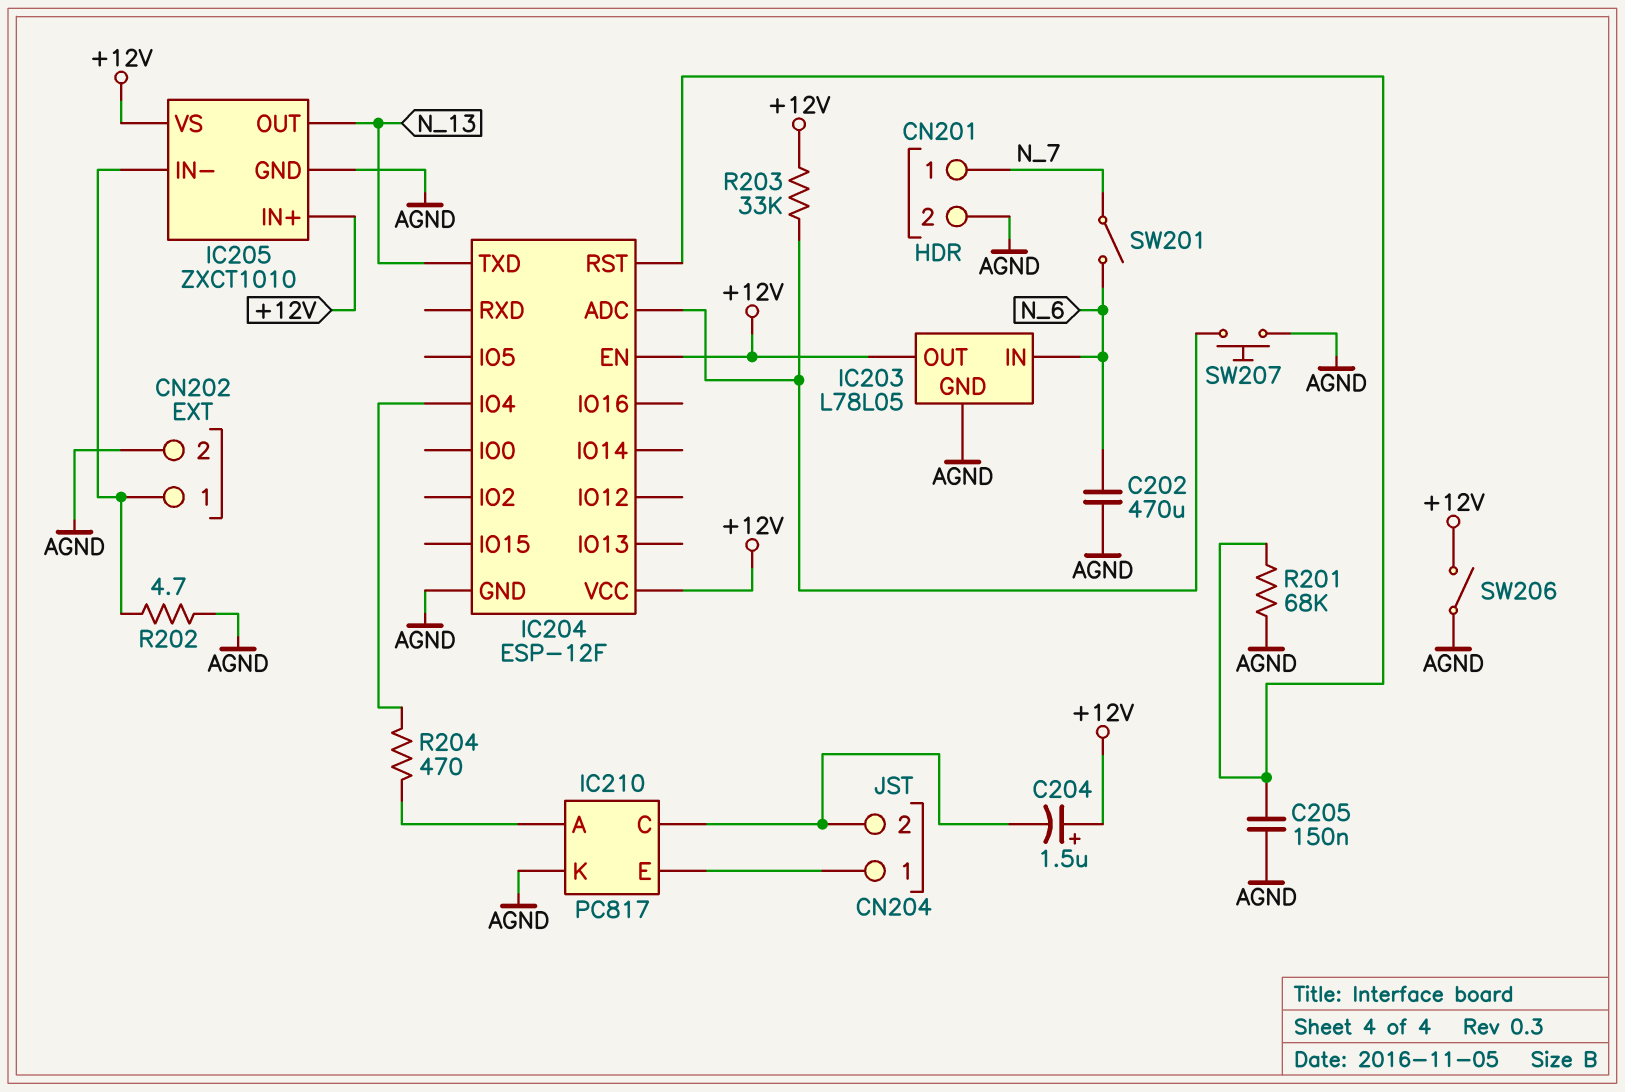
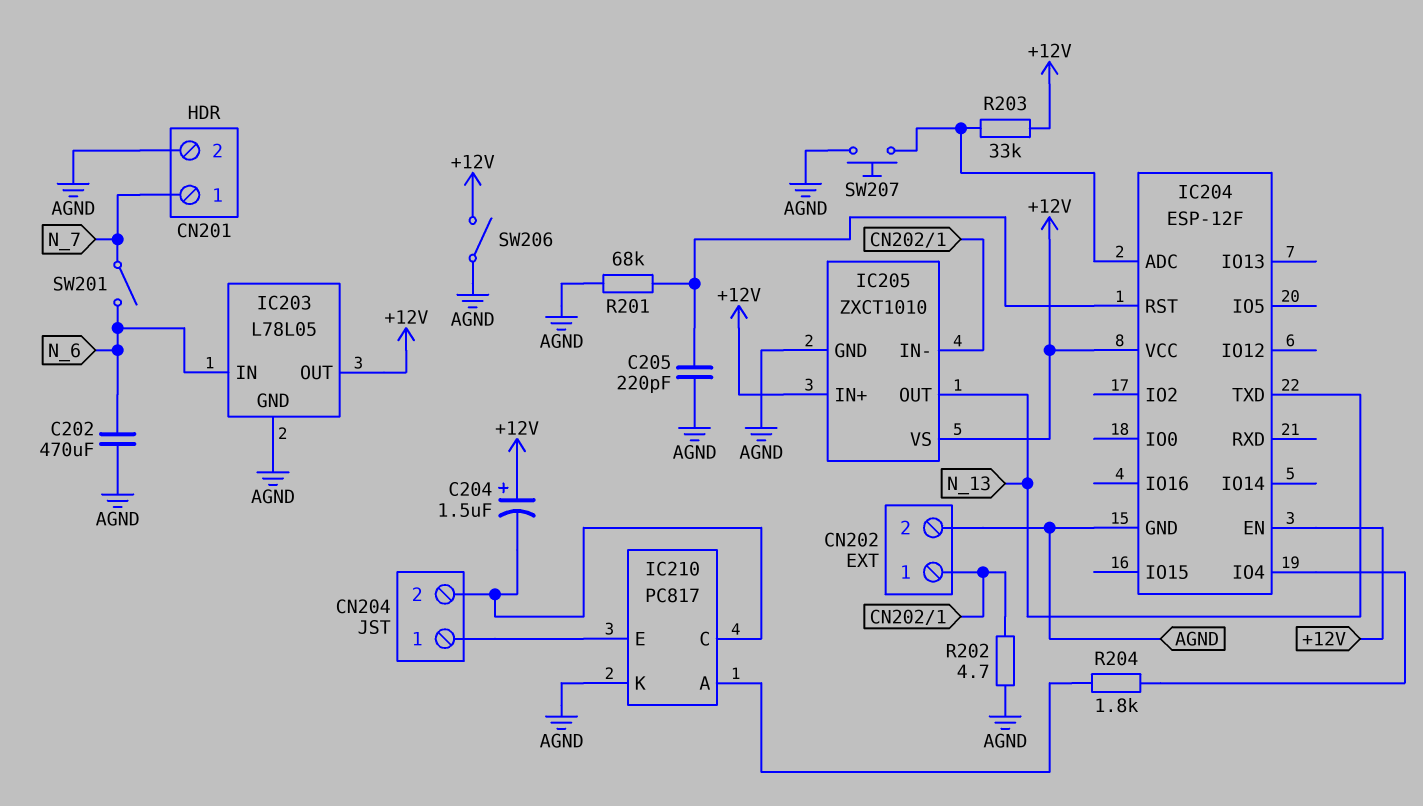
C205: 150nF (AGND, IC204/RST) -> 220pF (AGND, IC204/RST)
R204: 470 (IC204/IO4, IC210/A) -> 1.8k (IC204/IO4, IC210/A)

